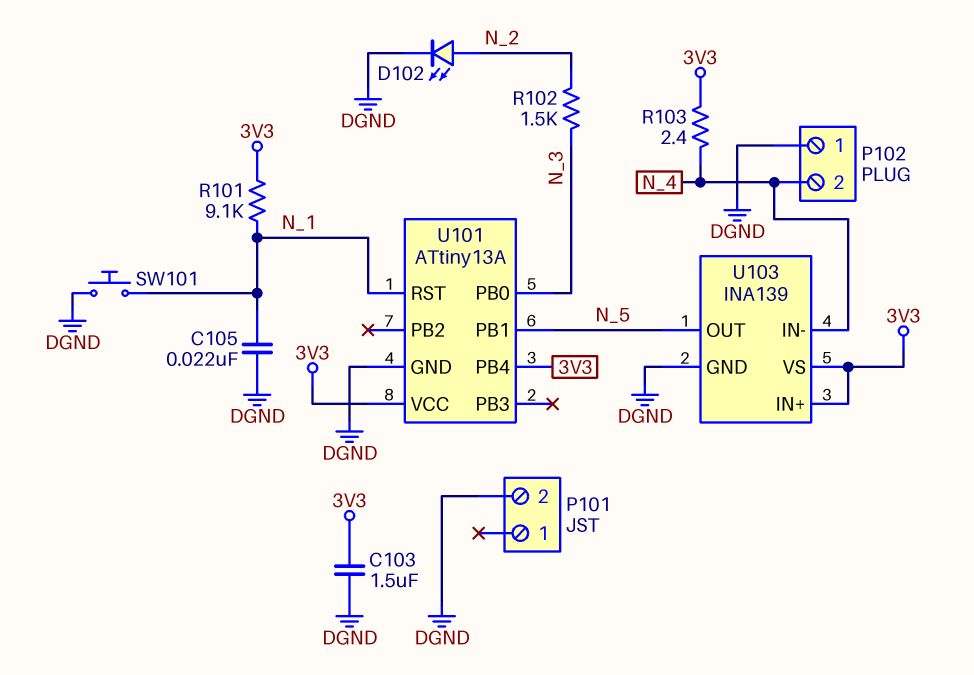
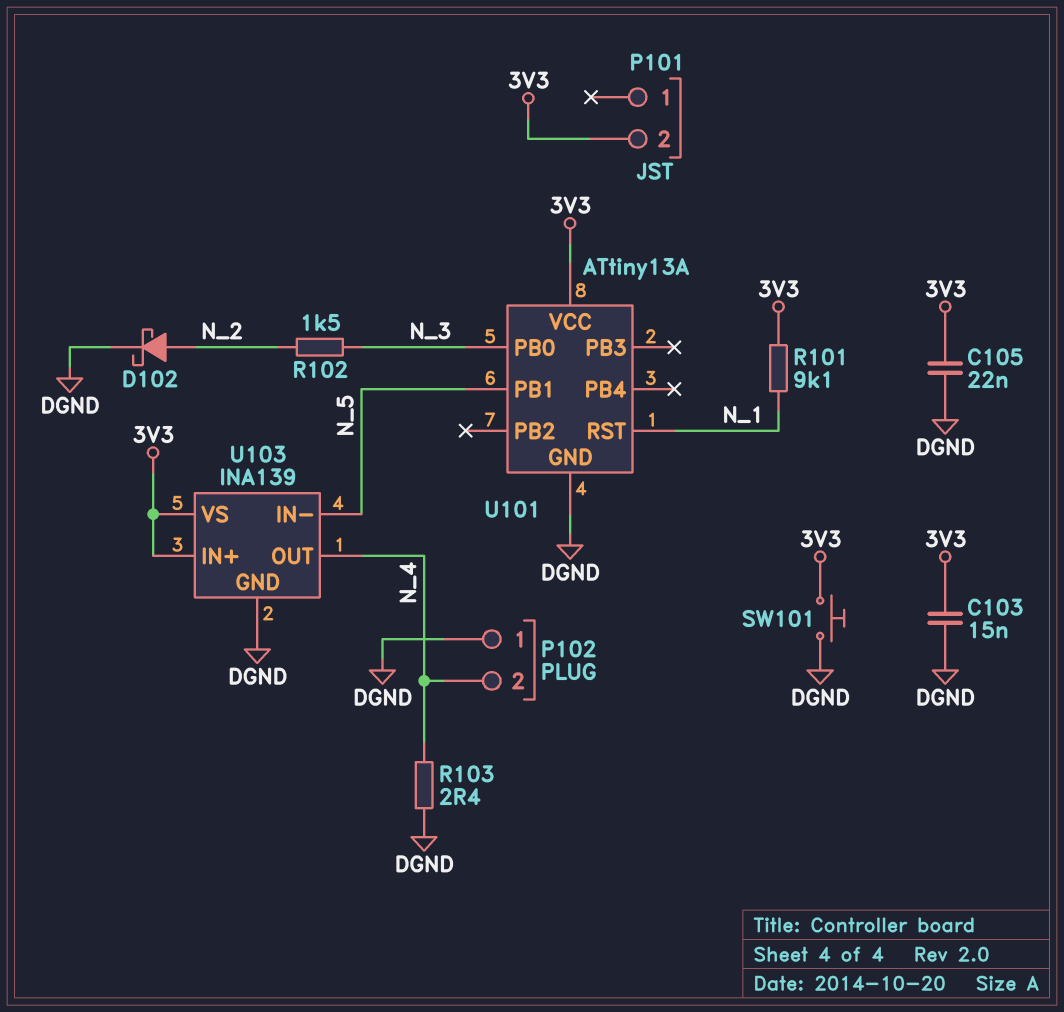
C103: 1.5uF (3V3, DGND) -> 15nF (3V3, DGND)
C105: 22nF (DGND, N_1) -> 22nF (3V3, DGND)
D102: LED (A N_2, K DGND) -> schottky (A N_2, K DGND)
P101 pin 2: DGND -> 3V3
R103: 2.4 (3V3, N_4) -> 2.4 (DGND, N_4)
SW101: button (DGND, N_1) -> button (3V3, DGND)
U101 pin PB4: 3V3 -> none
U103 pin IN-: N_4 -> N_5
U103 pin OUT: N_5 -> N_4

